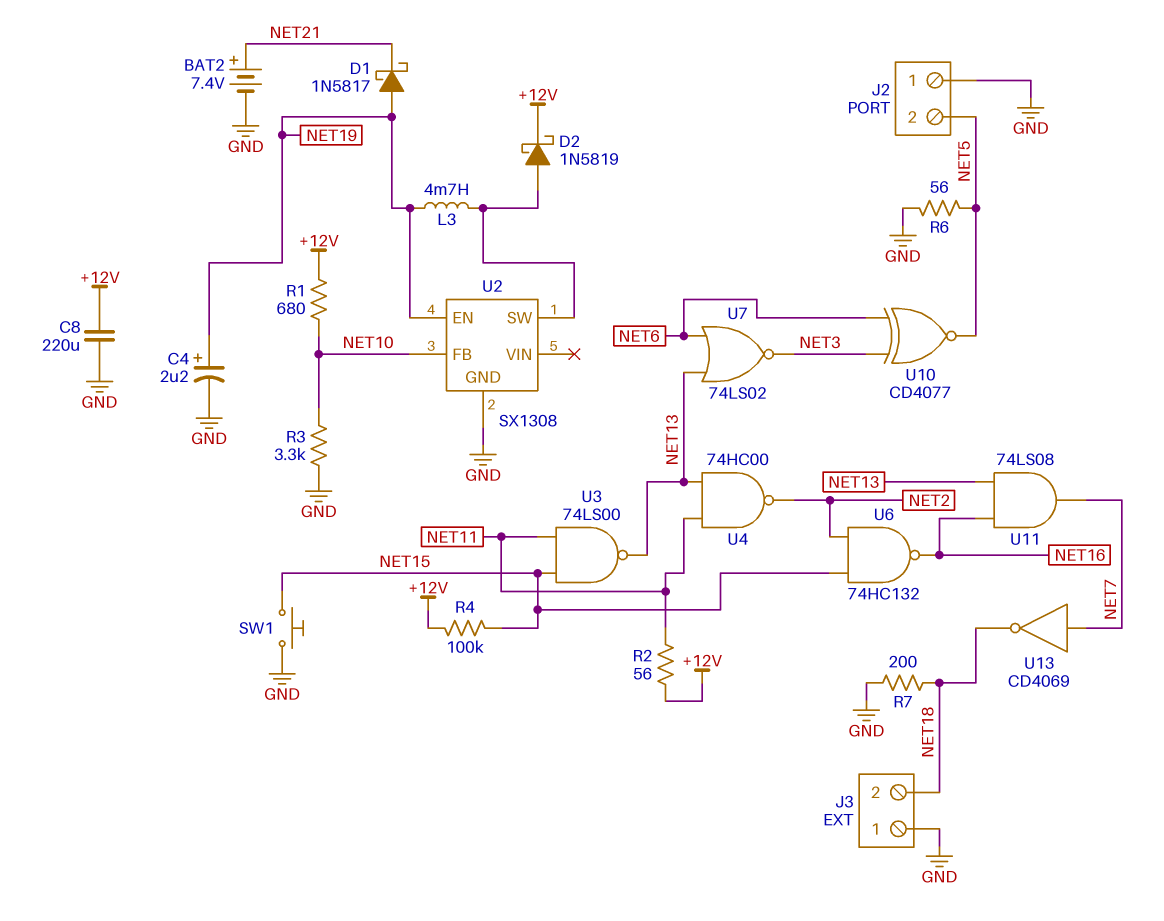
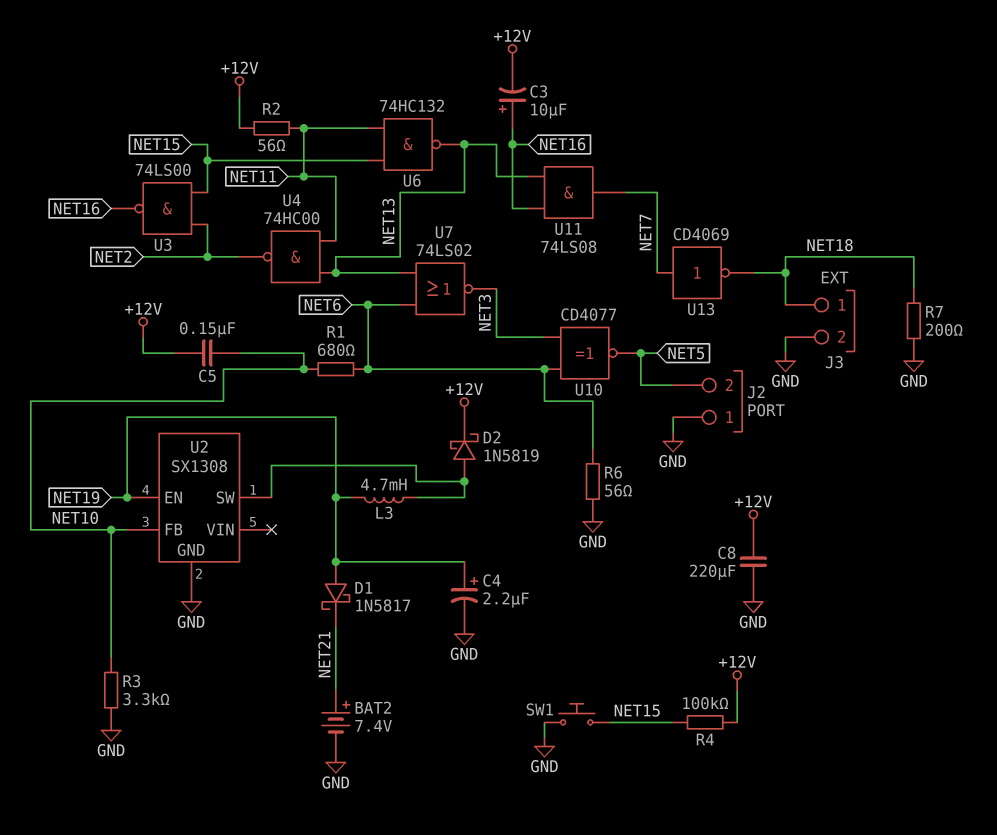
C3: none -> 10uF (plus NET16, minus +12V)
C5: none -> 150nF (+12V, NET10)
J3 pin 1: GND -> NET18
J3 pin 2: NET18 -> GND
R1: 680 (+12V, NET10) -> 680 (NET6, NET10)
R6: 56 (GND, NET5) -> 56 (GND, NET6)
U3: NAND 74LS00 (in NET11, in NET15, out NET13) -> NAND 74LS00 (in NET2, in NET15, out NET16)
U6: NAND 74HC132 (in NET2, in NET15, out NET16) -> NAND 74HC132 (in NET11, in NET15, out NET13)

